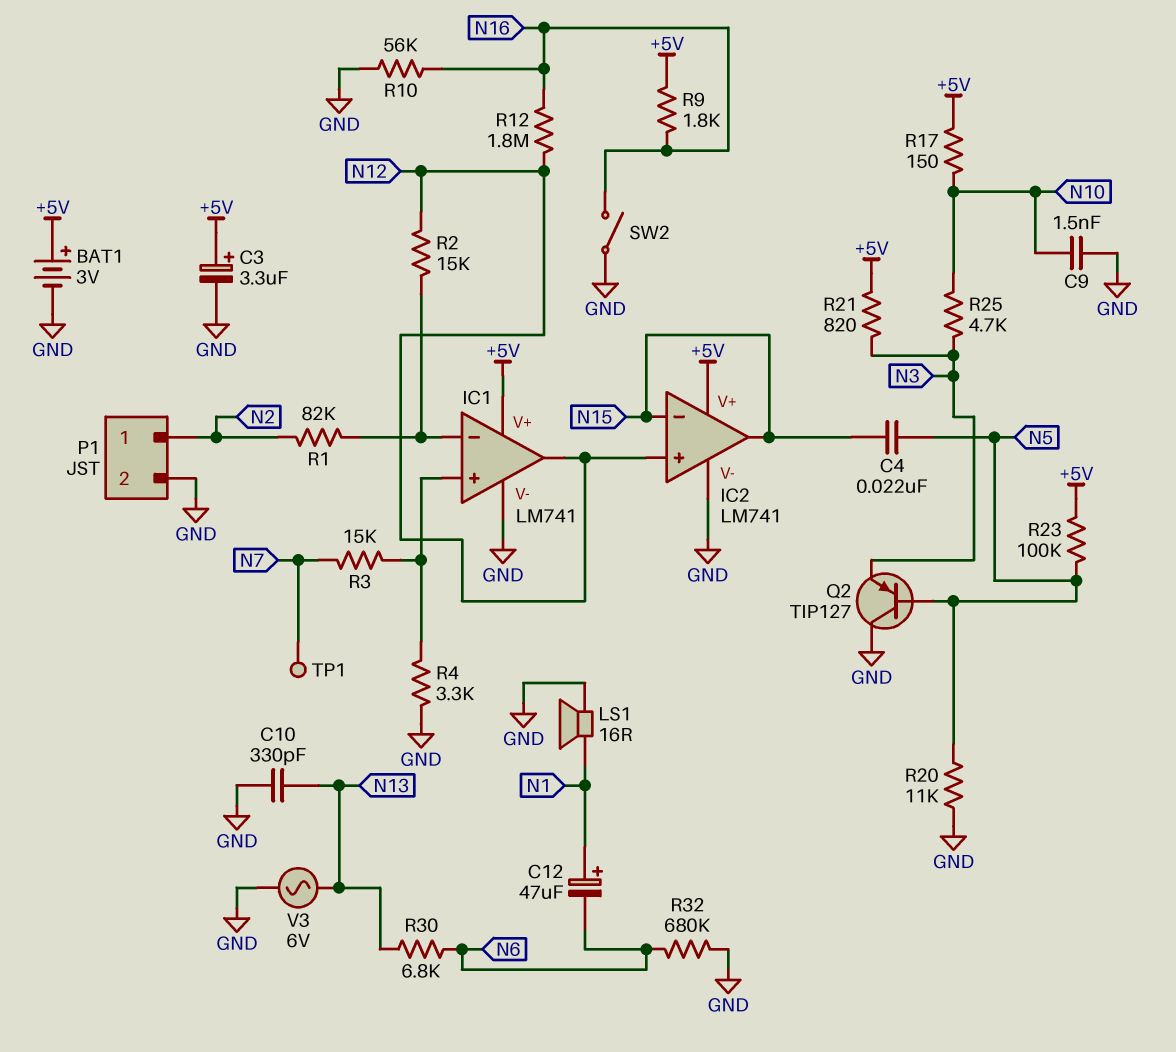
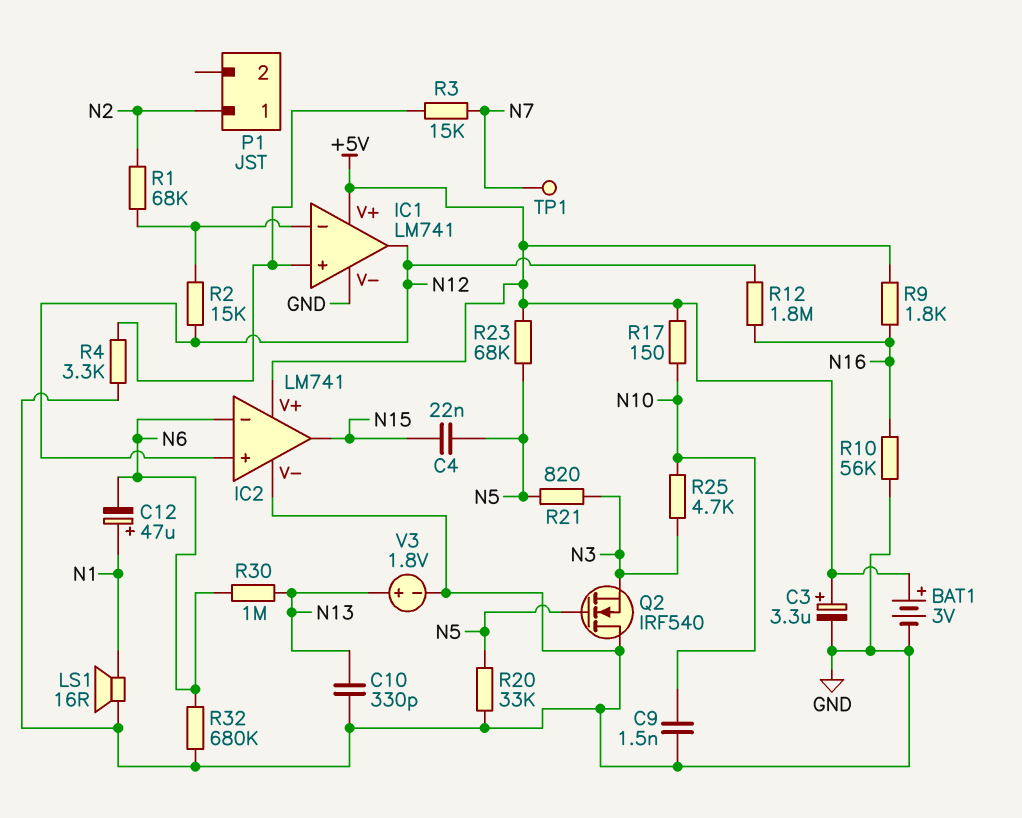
IC2 pin in-: N15 -> N6
P1 pin 2: GND -> none
Q2: PNP TIP127 (B N5, C GND, E N3) -> NMOS IRF540 (G N5, D GND, S N3)
R1: 82k (IC1/in-, N2) -> 68k (IC1/in-, N2)
R20: 11k (GND, N5) -> 33k (GND, N5)
R21: 820 (+5V, N3) -> 820 (N3, N5)
R23: 100k (+5V, N5) -> 68k (+5V, N5)
R30: 6.8k (N6, N13) -> 1M (N6, N13)
SW2: switch (GND, N16) -> none
V3: AC 6V (GND, N13) -> 1.8V (plus N13, minus GND)

